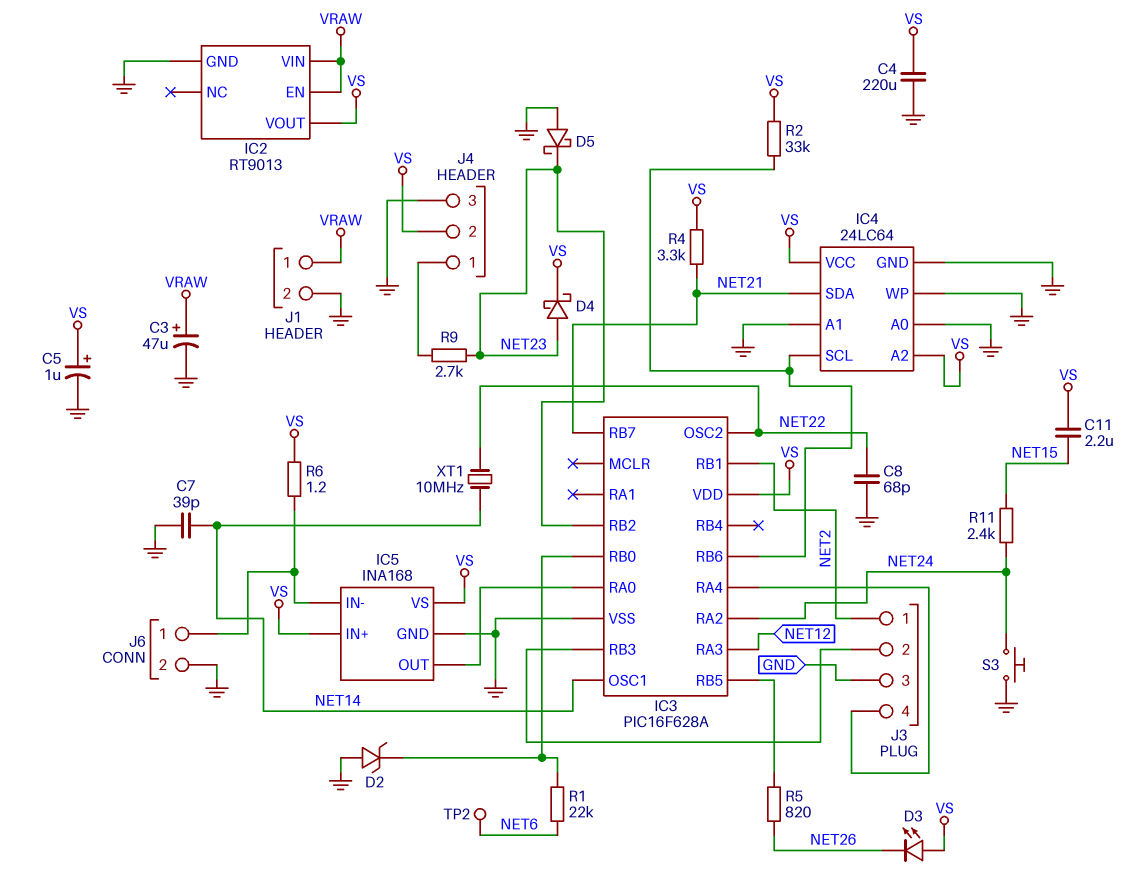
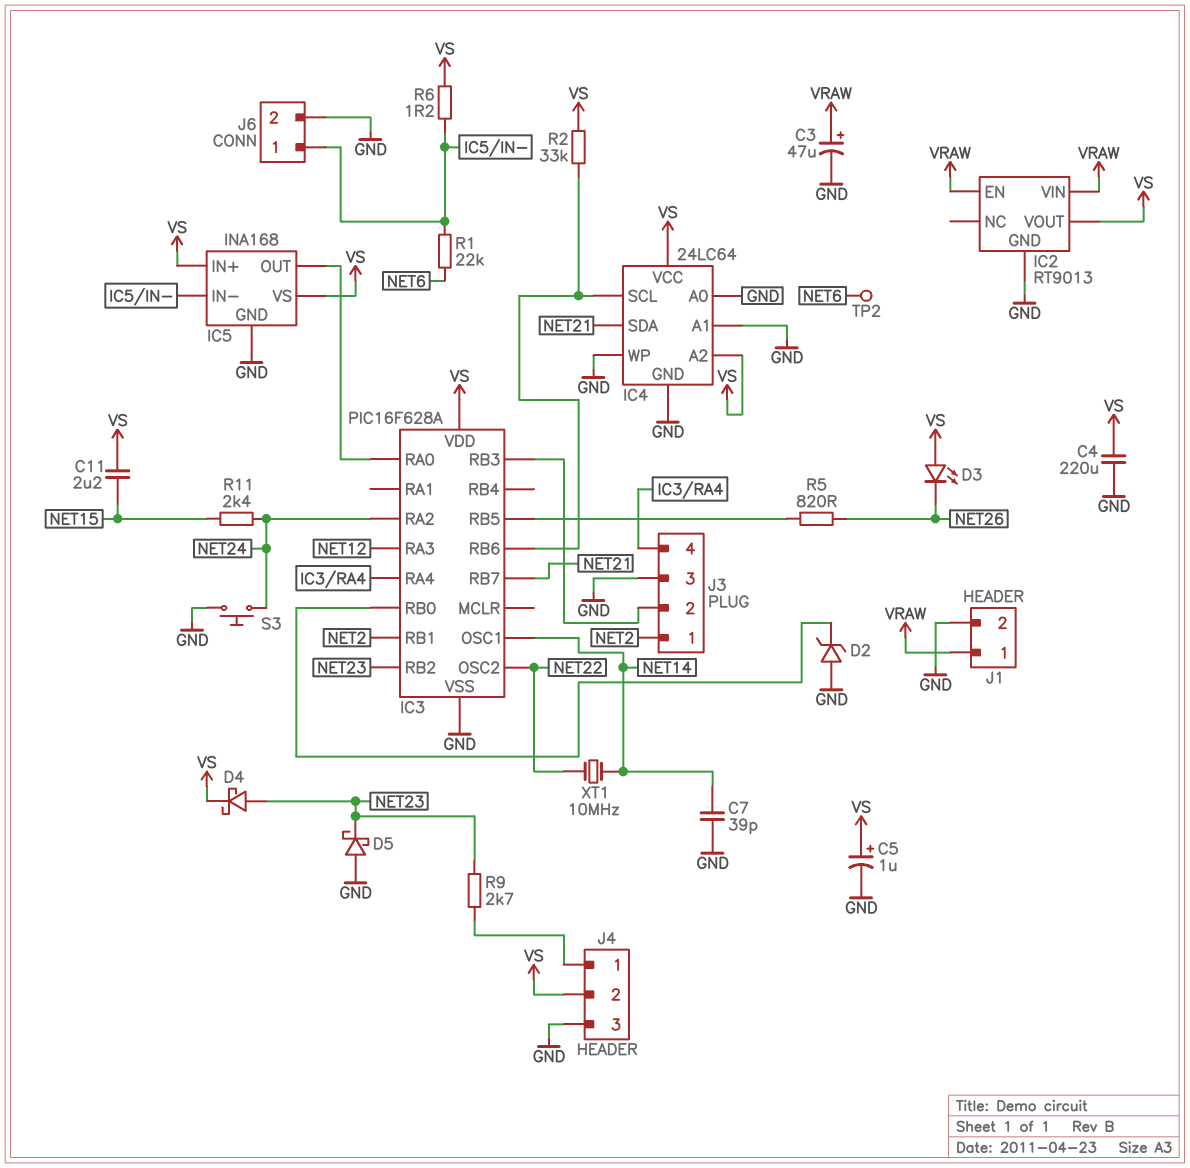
C8: 68pF (GND, NET22) -> none
R1: 22k (IC3/RB0, NET6) -> 22k (IC5/IN-, NET6)
R4: 3.3k (NET21, VS) -> none

